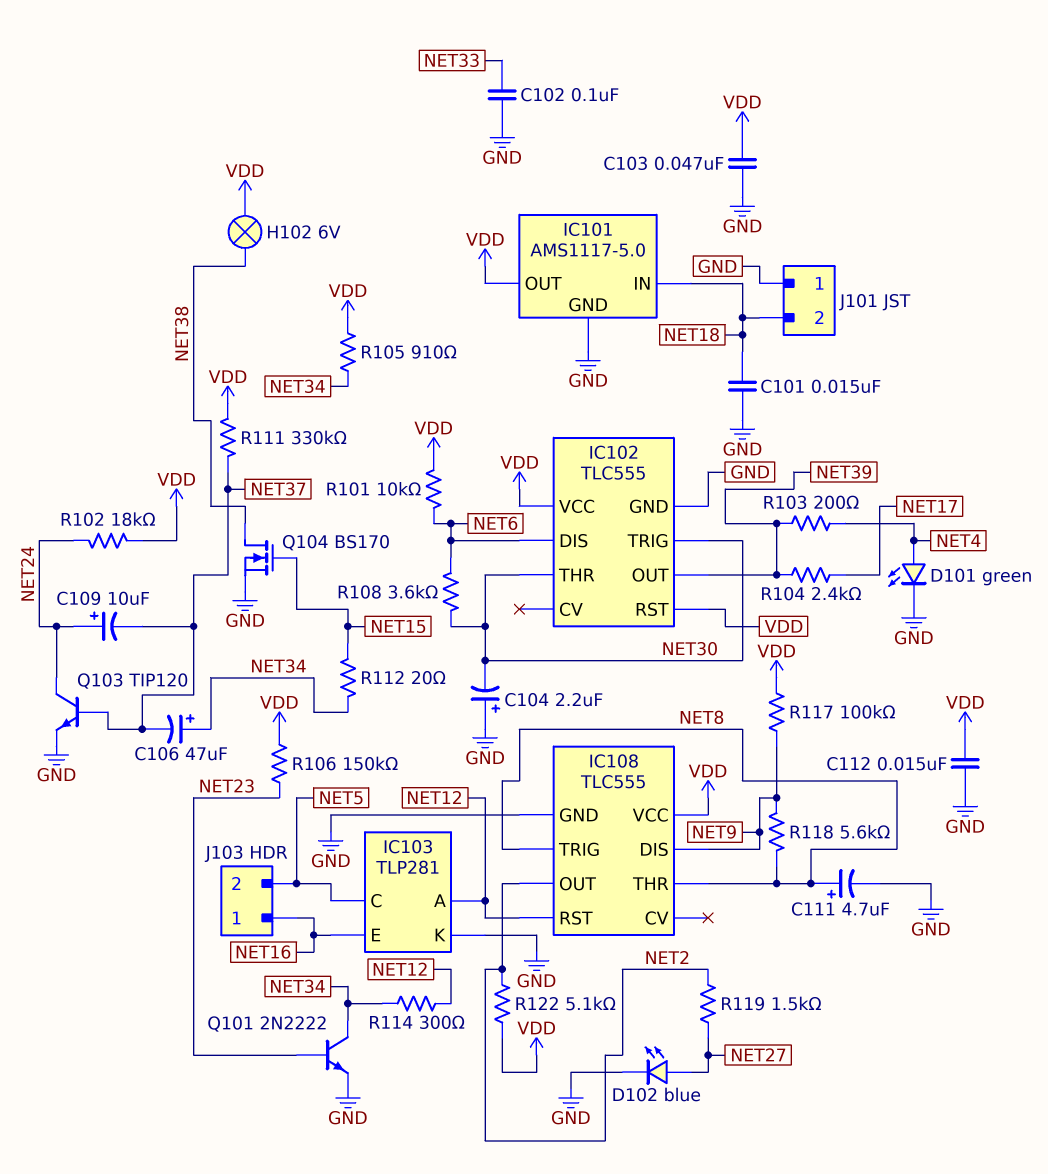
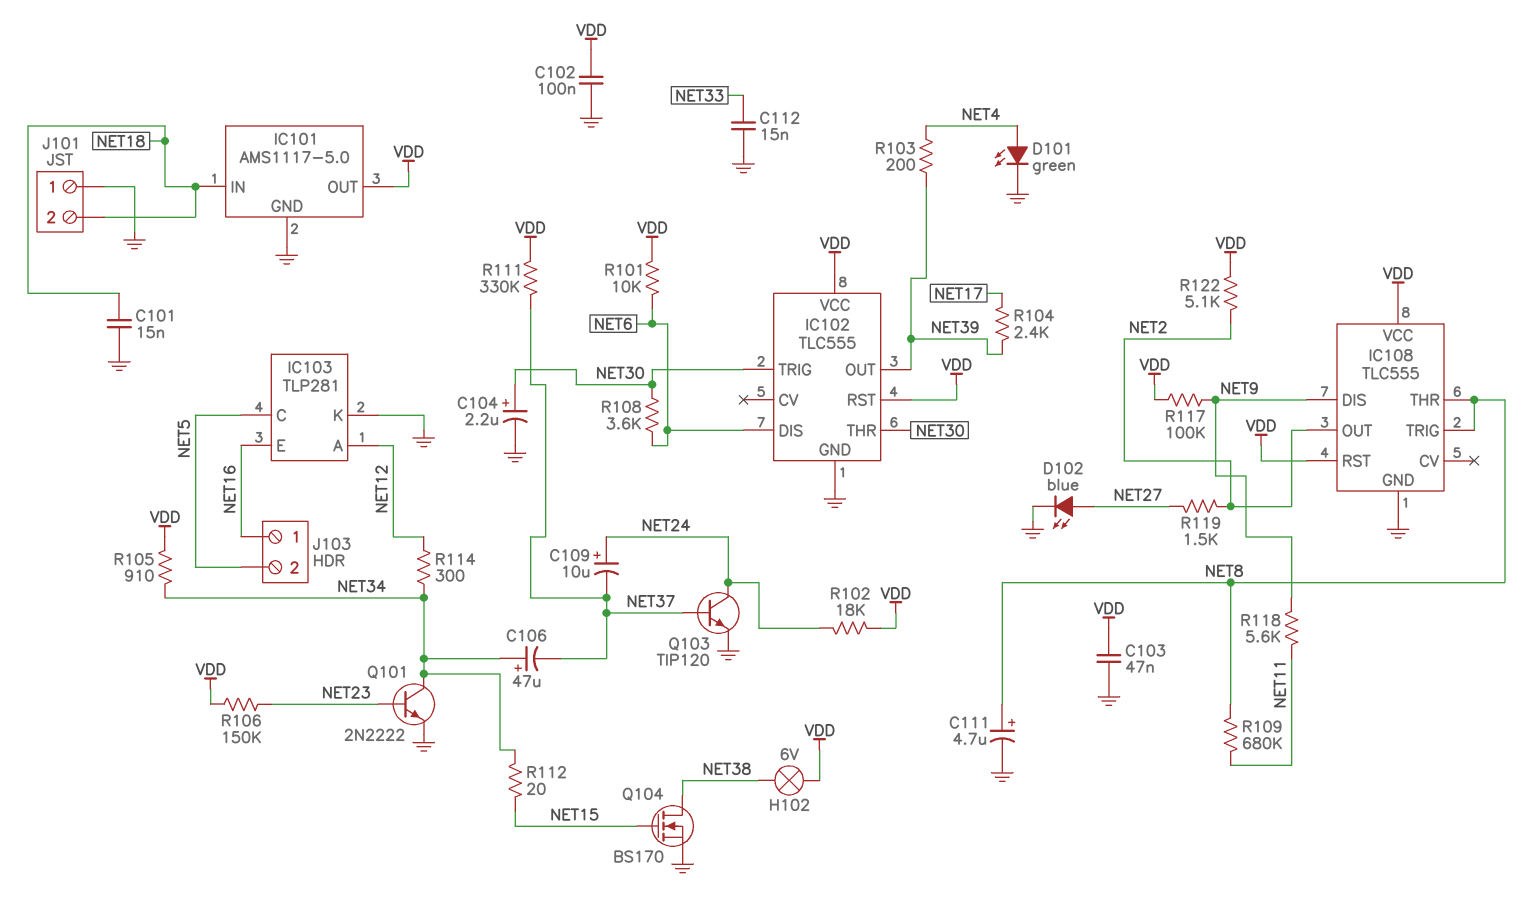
C102: 100nF (GND, NET33) -> 100nF (GND, VDD)
C104: 2.2uF (plus GND, minus NET30) -> 2.2uF (plus NET30, minus GND)
C112: 15nF (GND, VDD) -> 15nF (GND, NET33)
IC108 pin RST: NET12 -> VDD
R109: none -> 680k (NET8, NET11)
R118: 5.6k (NET8, NET9) -> 5.6k (NET9, NET11)

